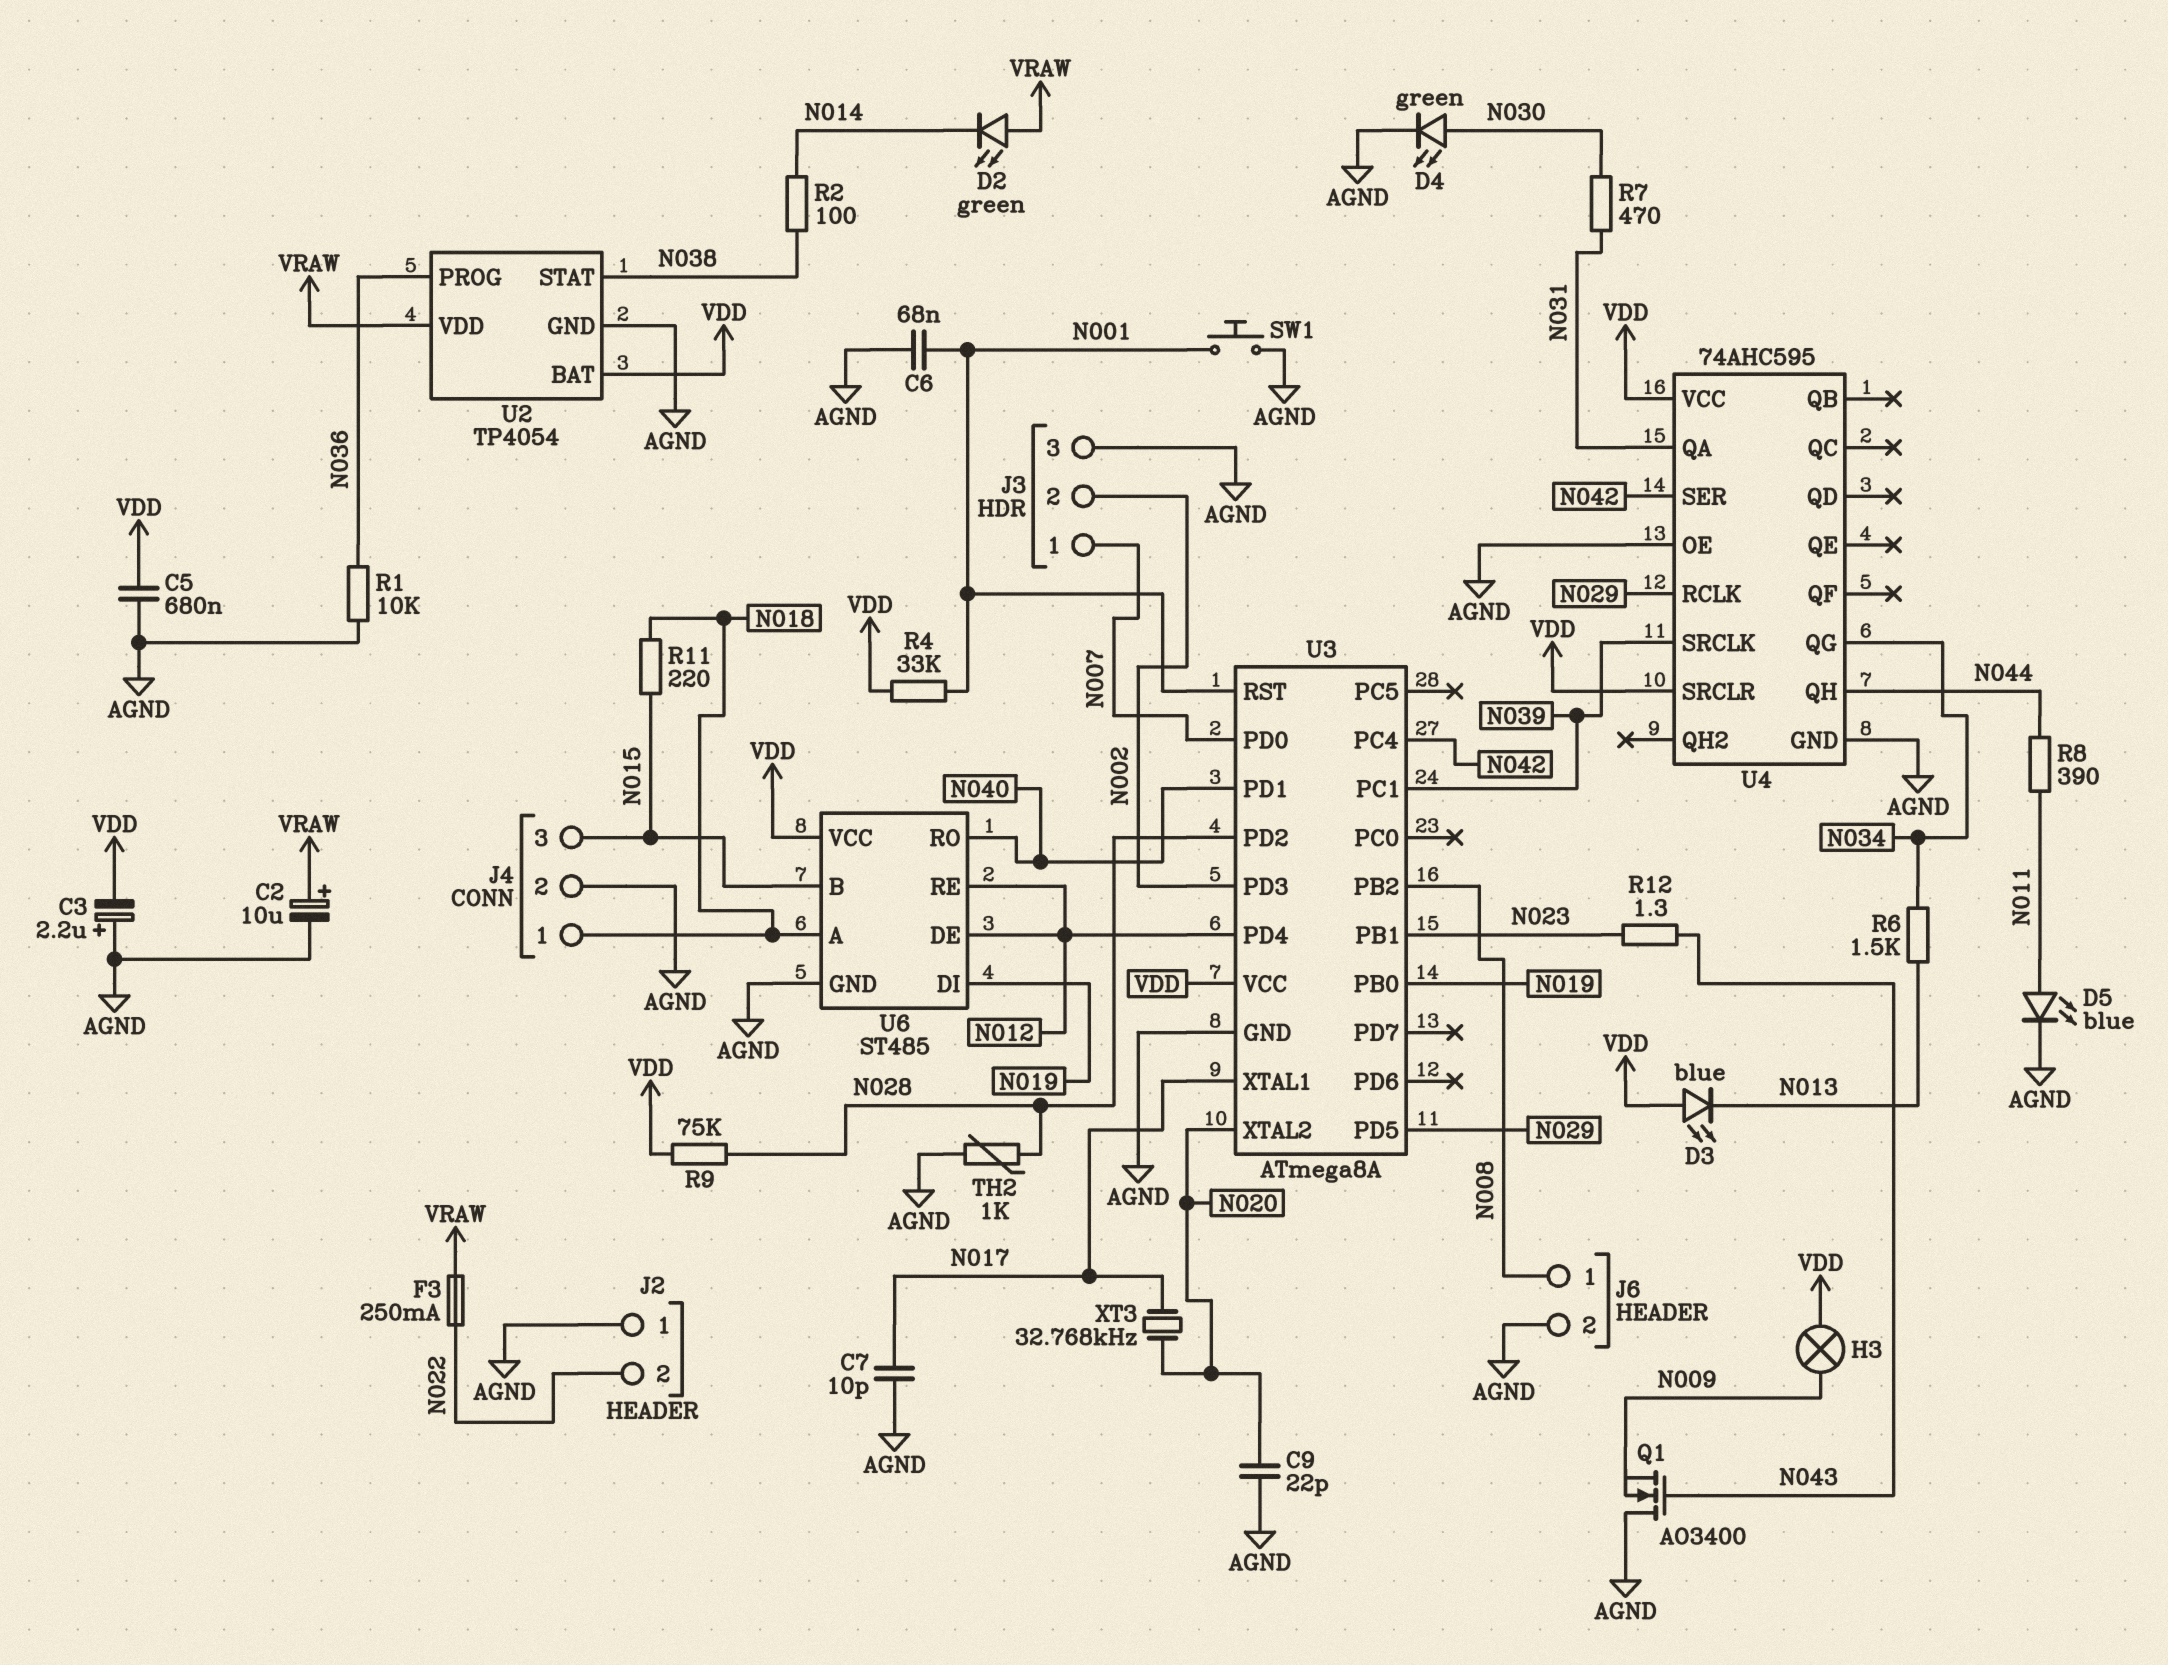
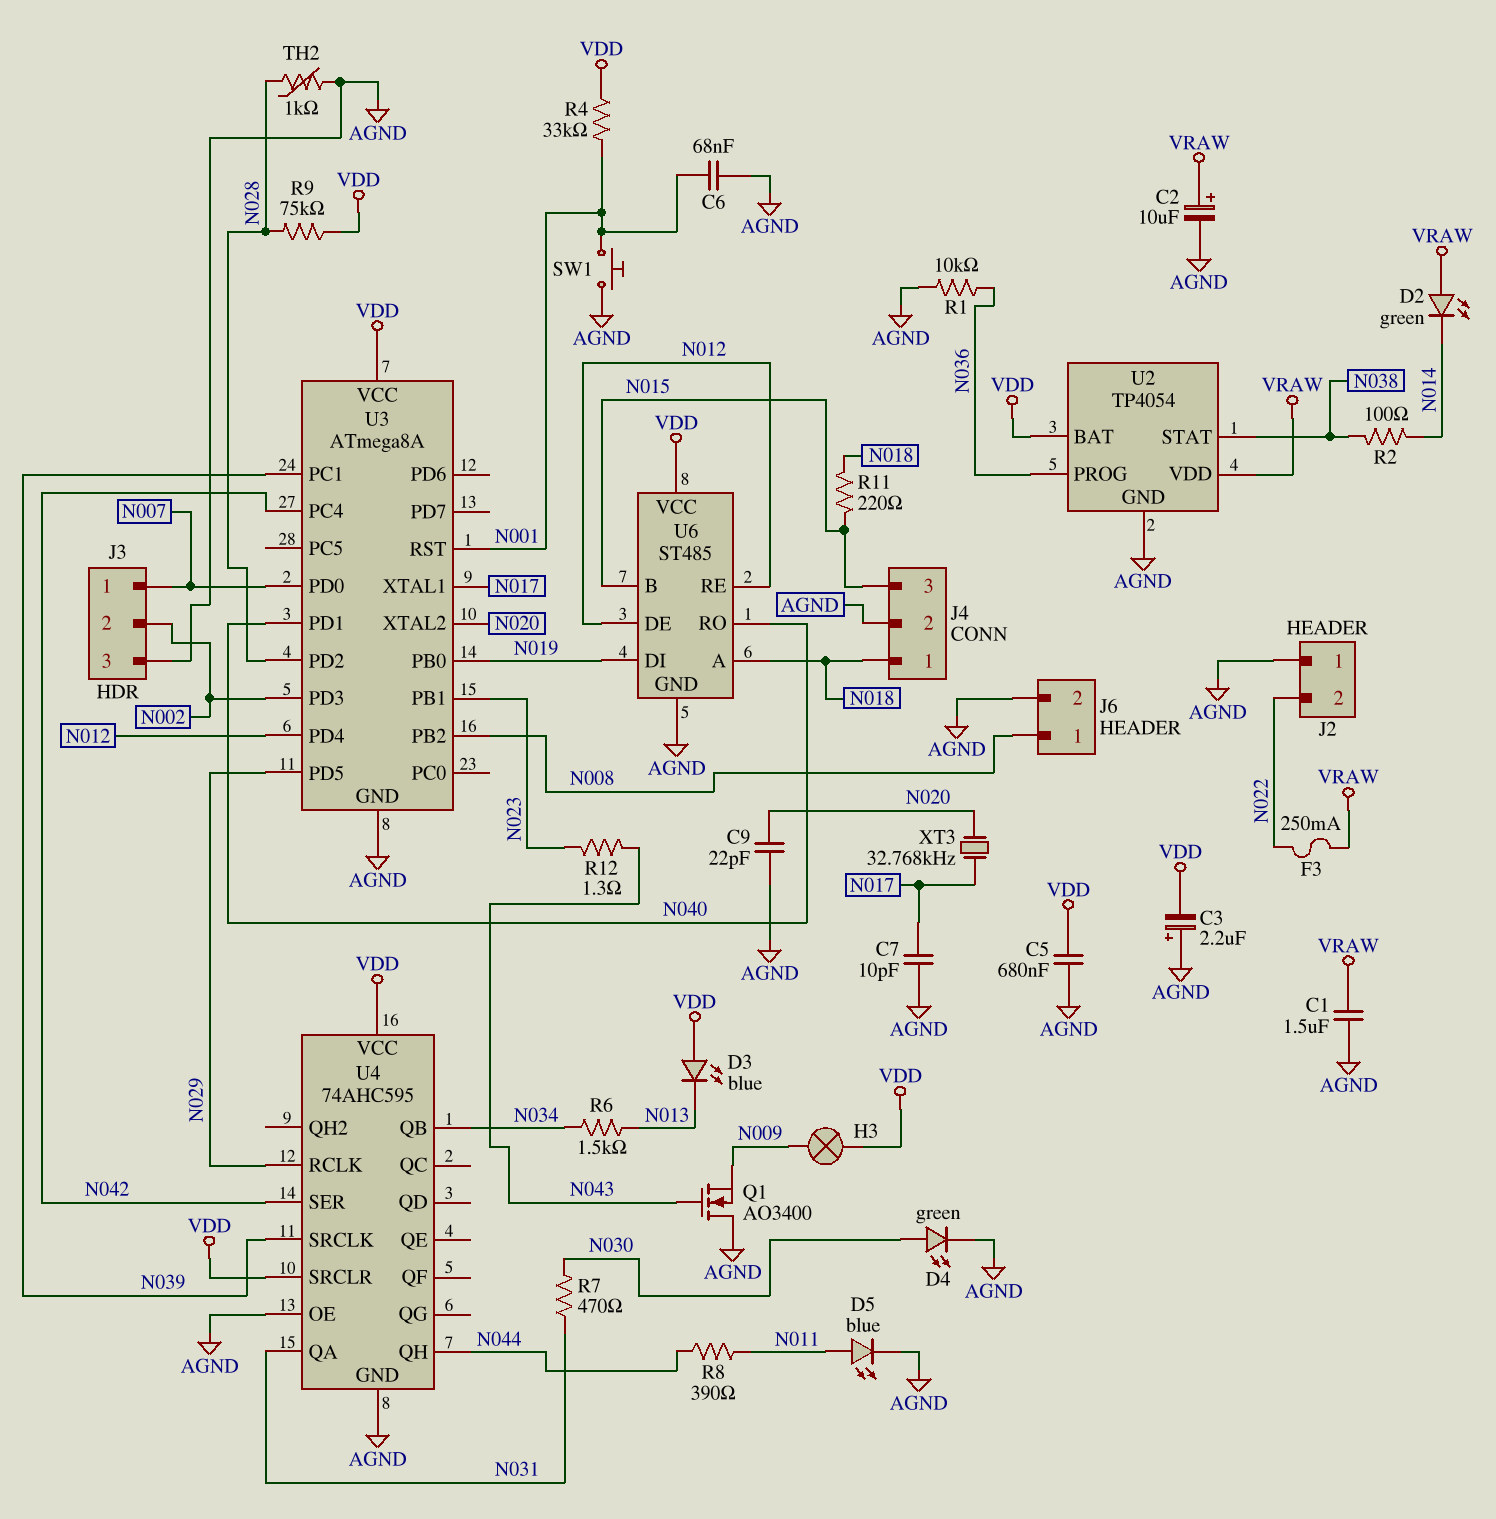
C1: none -> 1.5uF (AGND, VRAW)
U4 pin QB: none -> N034
U4 pin QG: N034 -> none

